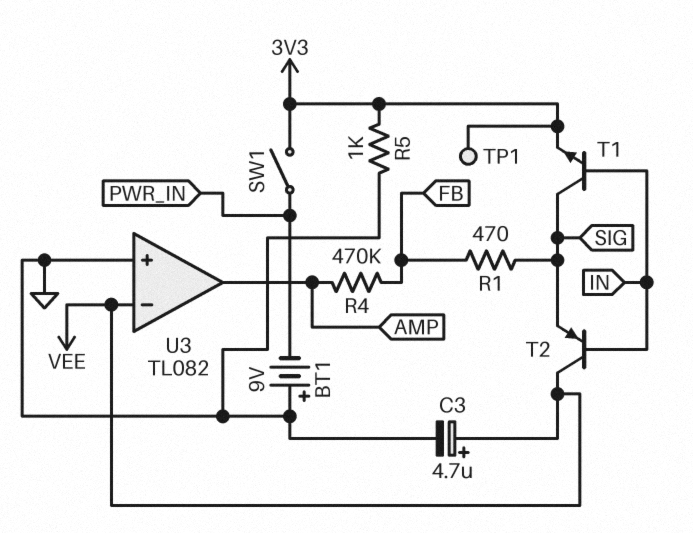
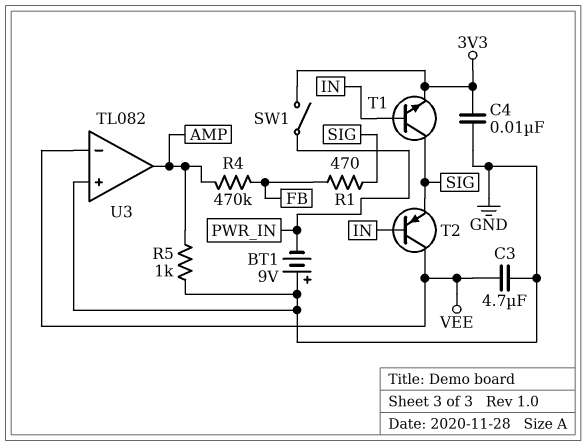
C3: 4.7uF (plus VEE, minus GND) -> 4.7uF (GND, VEE)
C4: none -> 10nF (3V3, GND)
R5: 1k (3V3, GND) -> 1k (AMP, GND)
TP1: test point (3V3) -> none

